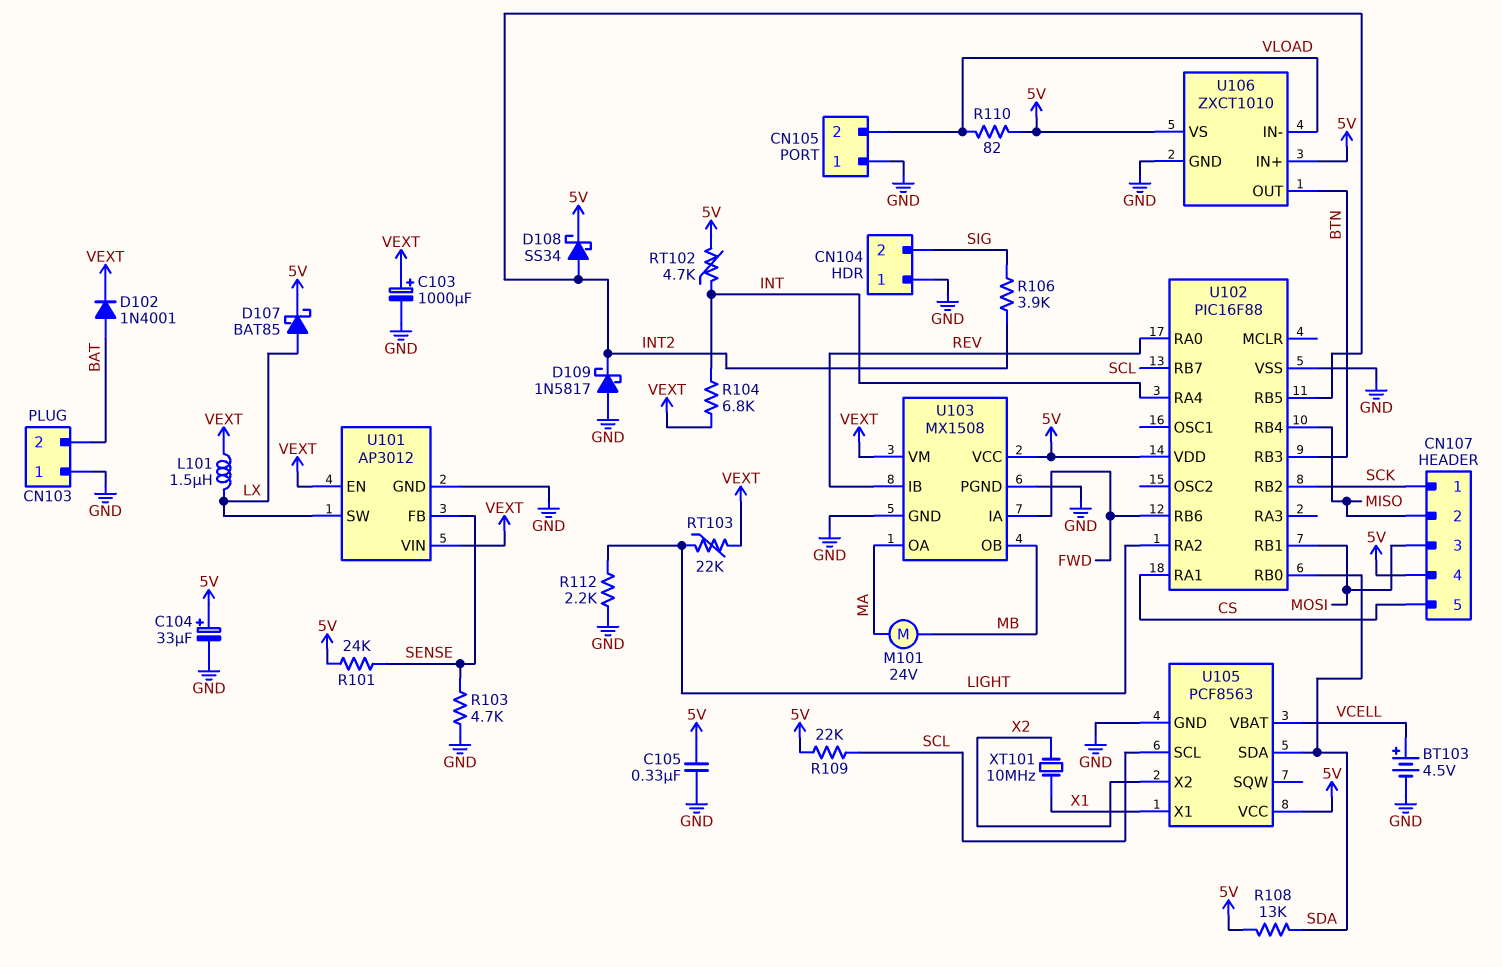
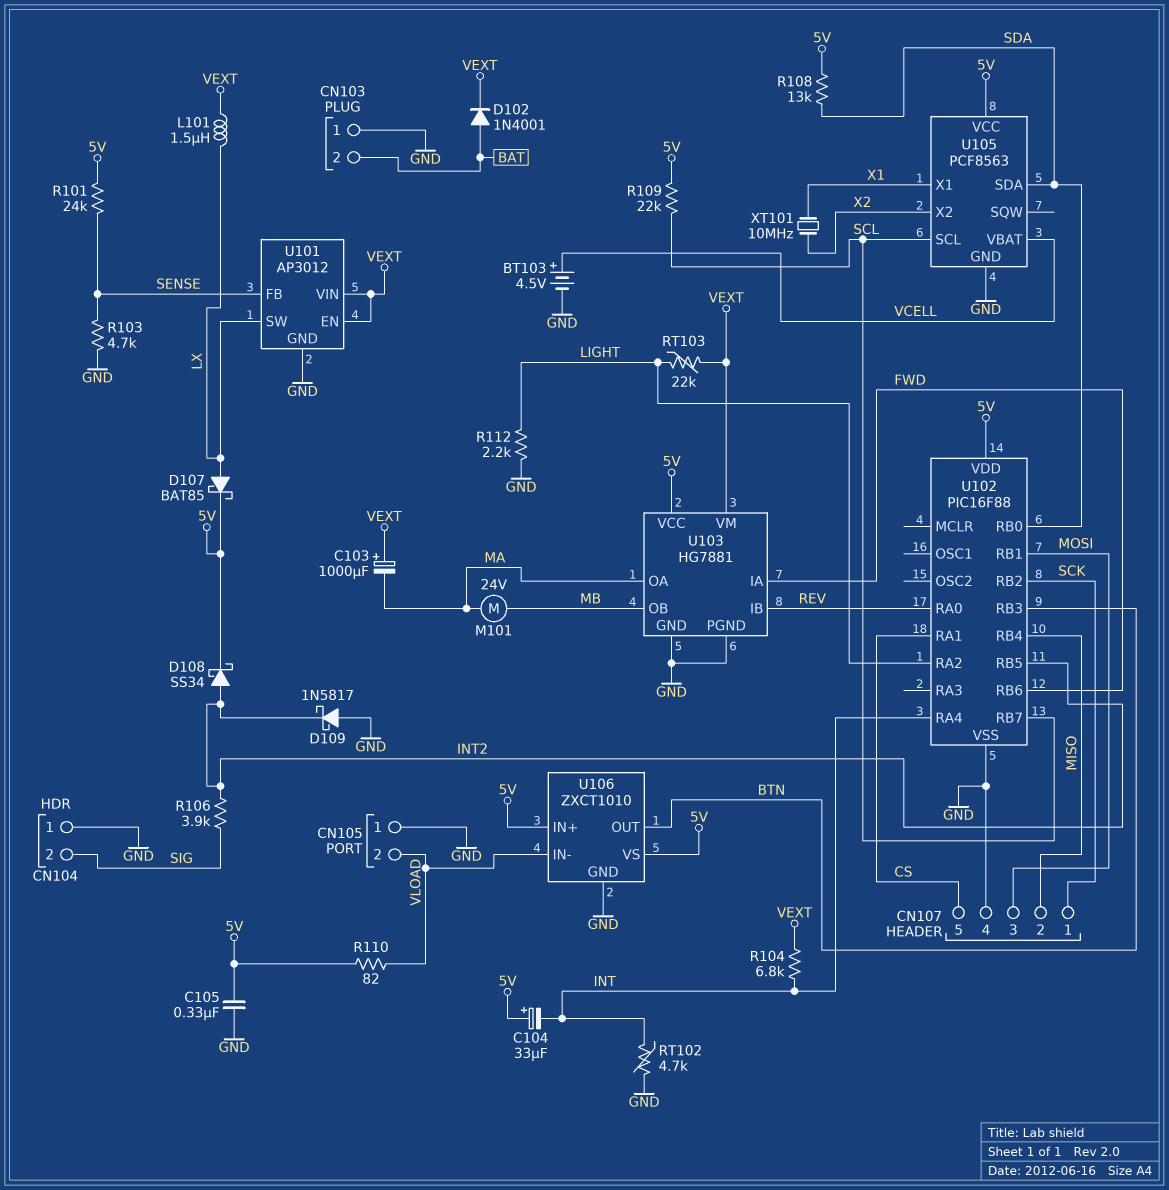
C103: 1000uF (plus VEXT, minus GND) -> 1000uF (plus VEXT, minus MA)
C104: 33uF (plus 5V, minus GND) -> 33uF (plus 5V, minus INT)
CN107 pin 4: 5V -> GND
RT102: 4.7k (5V, INT) -> 4.7k (GND, INT)
U103: MX1508 -> HG7881

